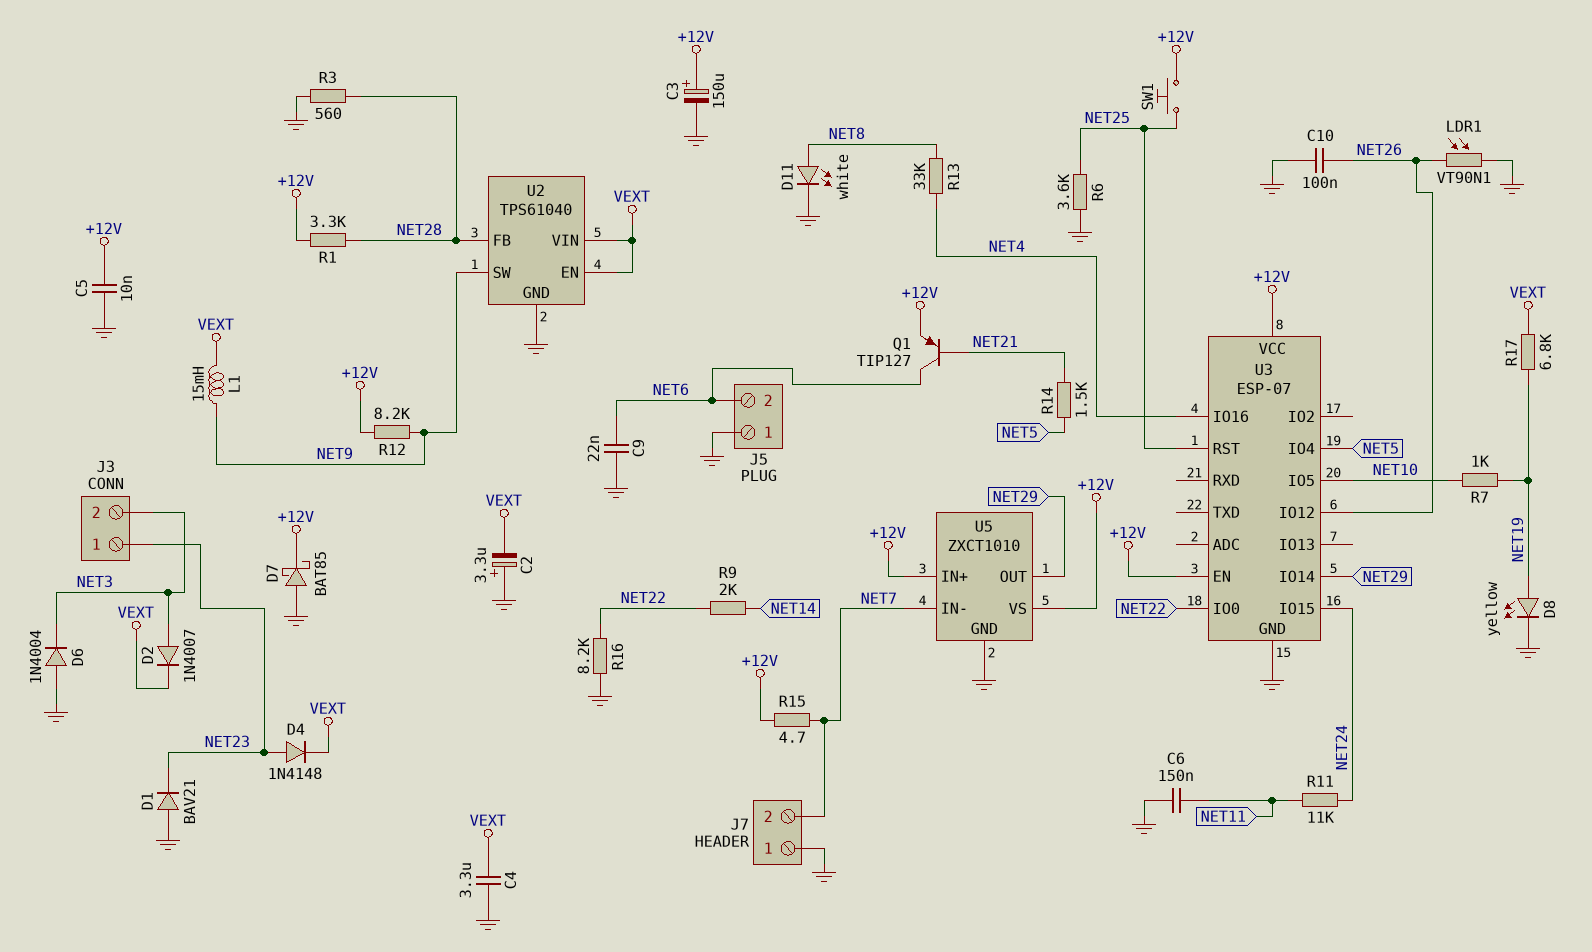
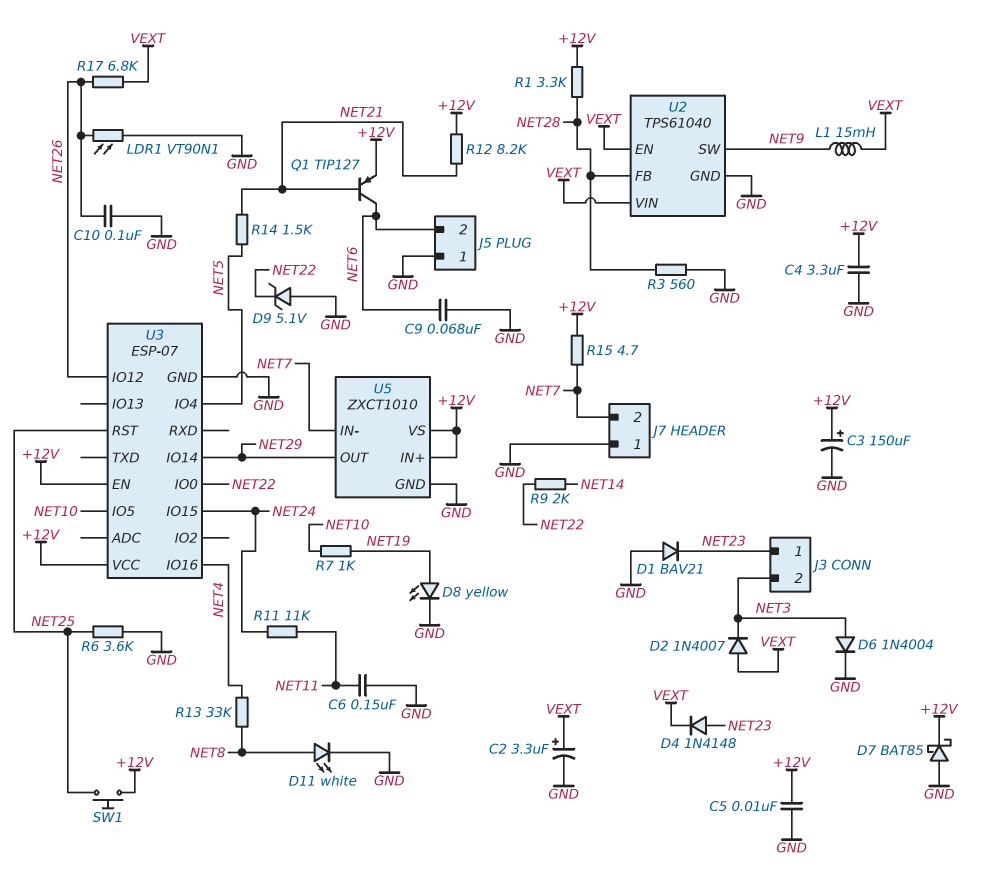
C2: 3.3uF (plus GND, minus VEXT) -> 3.3uF (plus VEXT, minus GND)
C4: 3.3uF (GND, VEXT) -> 3.3uF (+12V, GND)
C9: 22nF (GND, NET6) -> 68nF (GND, NET6)
D2: diode 1N4007 (A NET3, K VEXT) -> diode 1N4007 (A VEXT, K NET3)
D6: diode 1N4004 (A GND, K NET3) -> diode 1N4004 (A NET3, K GND)
D9: none -> zener 5.1V (A GND, K NET22)
R12: 8.2k (+12V, NET9) -> 8.2k (+12V, NET21)
R16: 8.2k (GND, NET22) -> none
R17: 6.8k (NET19, VEXT) -> 6.8k (NET26, VEXT)

